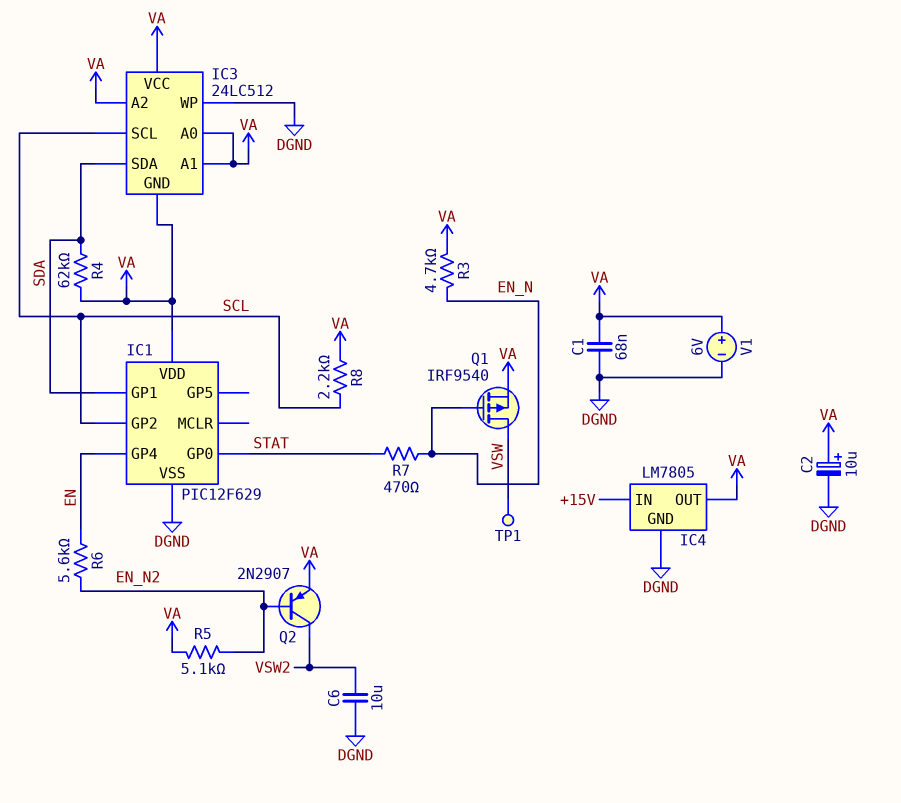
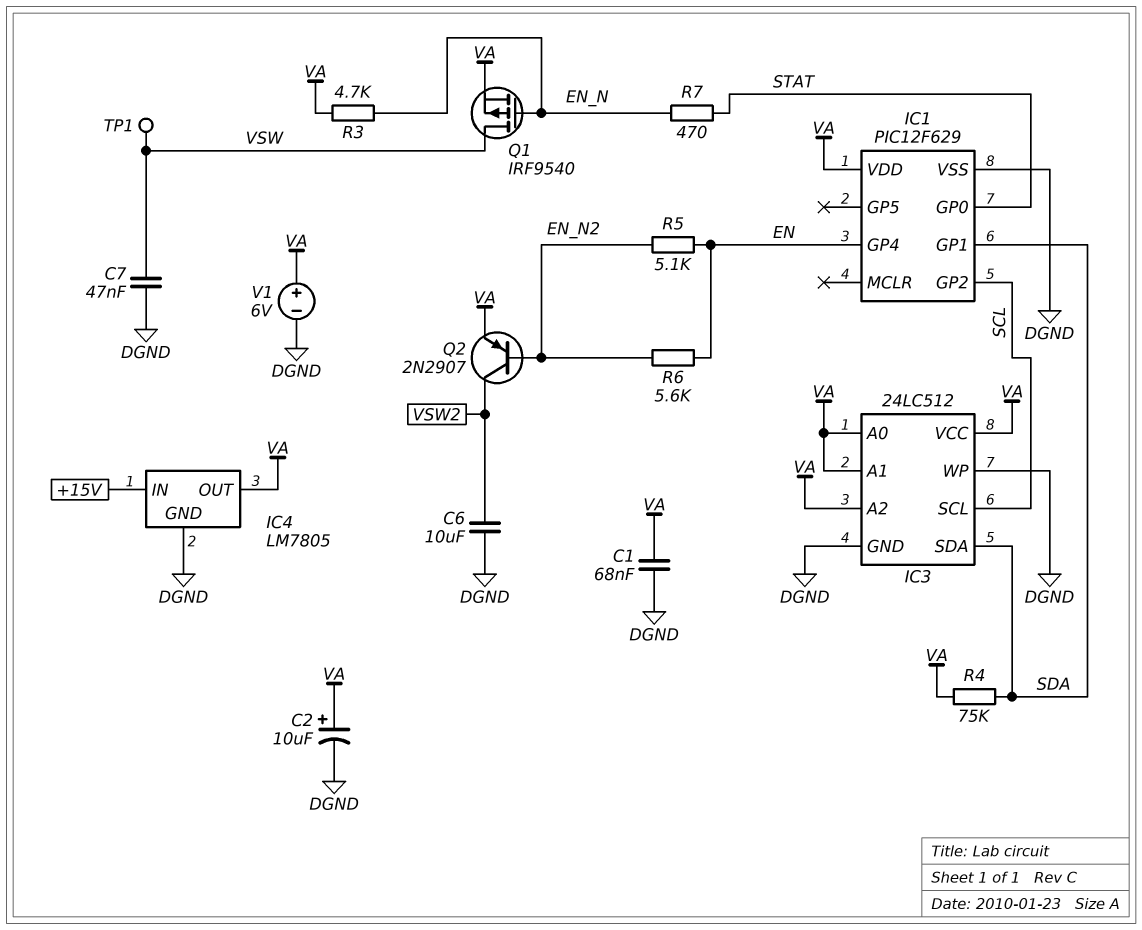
C7: none -> 47nF (DGND, VSW)
IC3 pin GND: VA -> DGND
R4: 62k (SDA, VA) -> 75k (SDA, VA)
R5: 5.1k (EN_N2, VA) -> 5.1k (EN, EN_N2)
R8: 2.2k (SCL, VA) -> none

